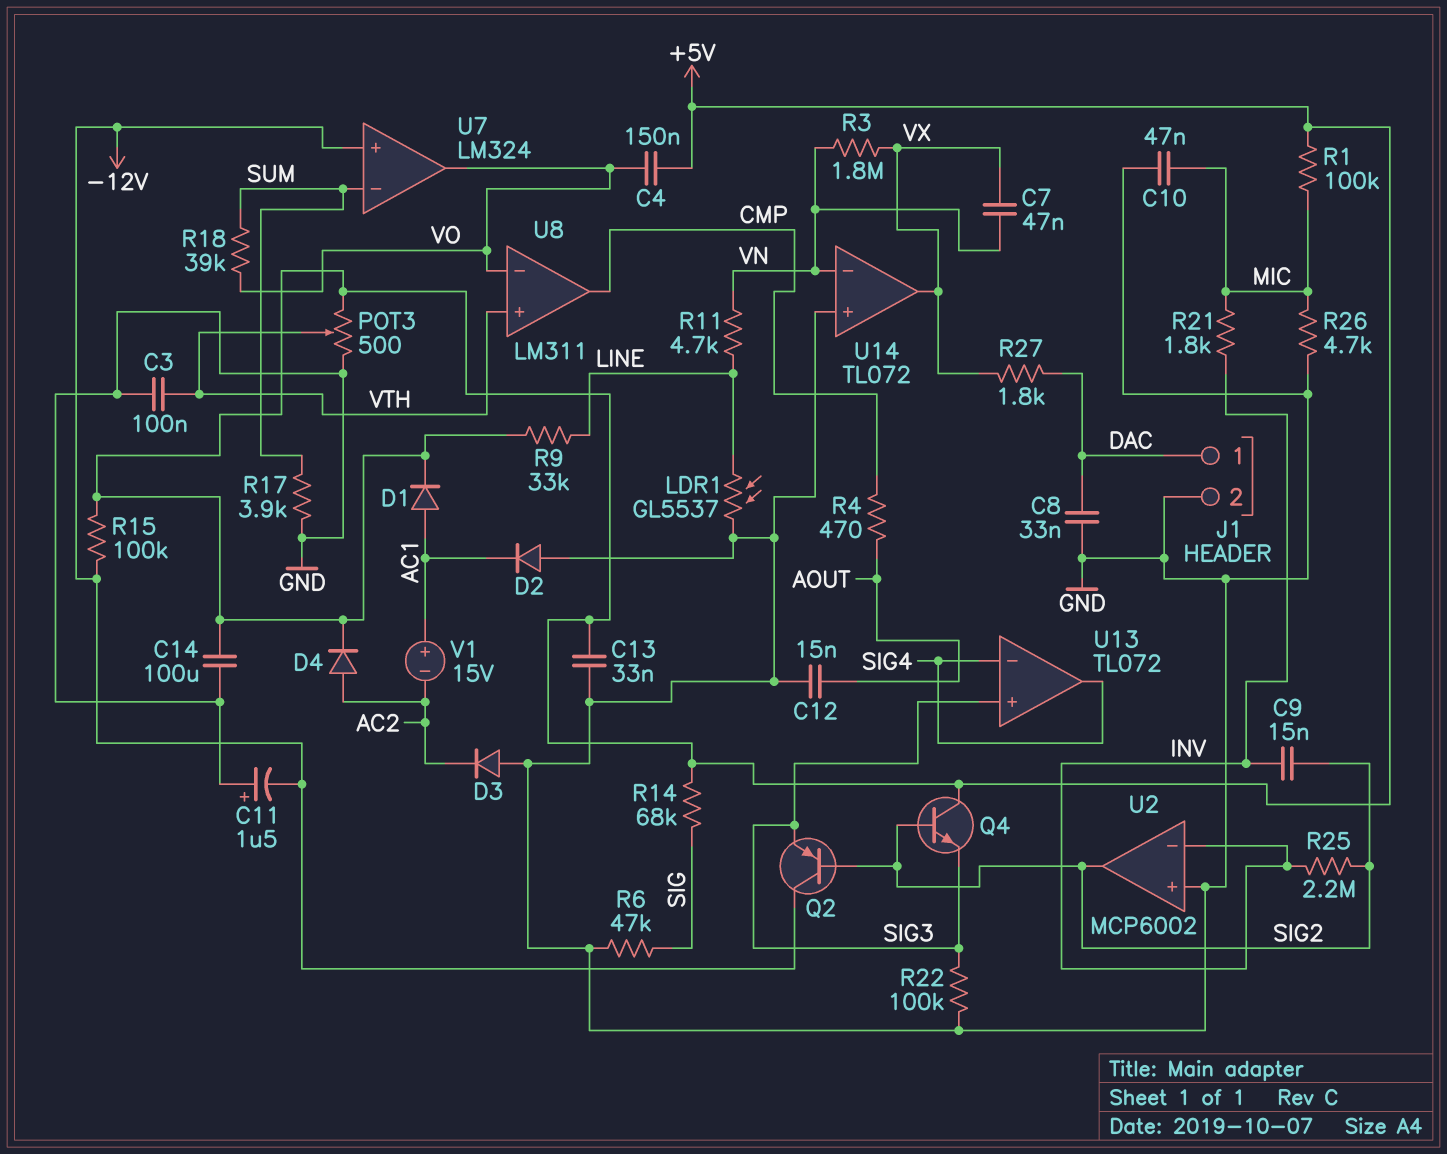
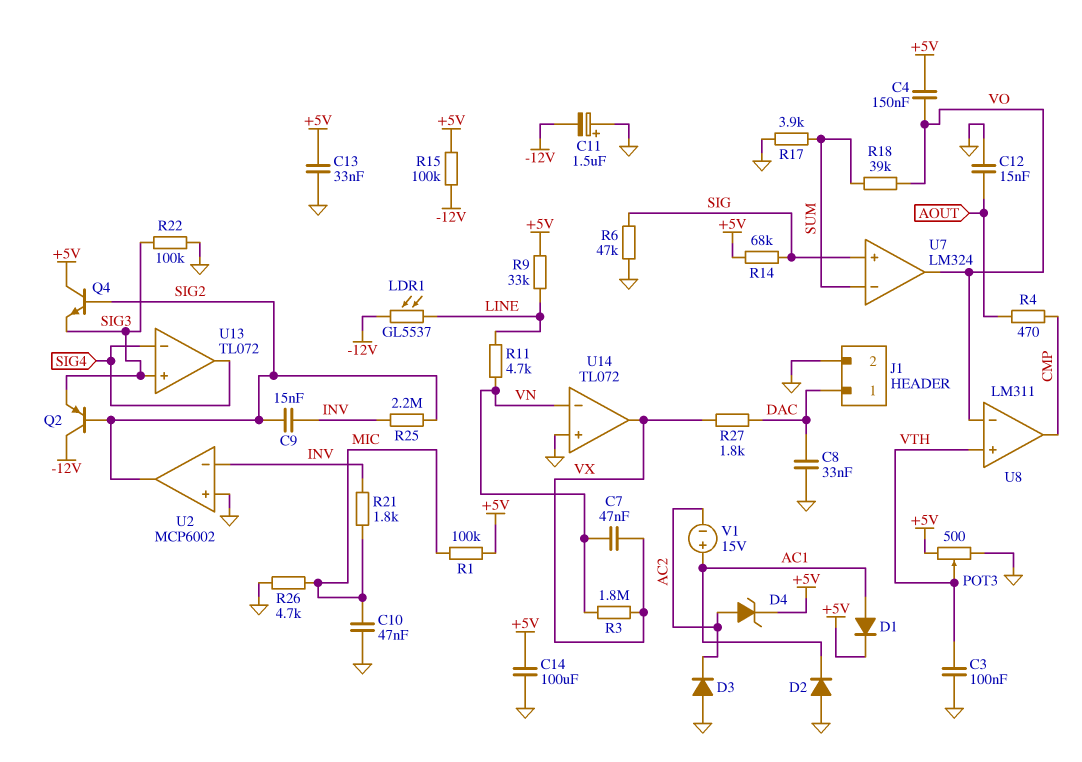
D4: diode (A AC2, K +5V) -> zener (A AC2, K +5V)
LDR1: GL5537 (GND, LINE) -> GL5537 (-12V, LINE)
U7 pin in+: -12V -> SIG

